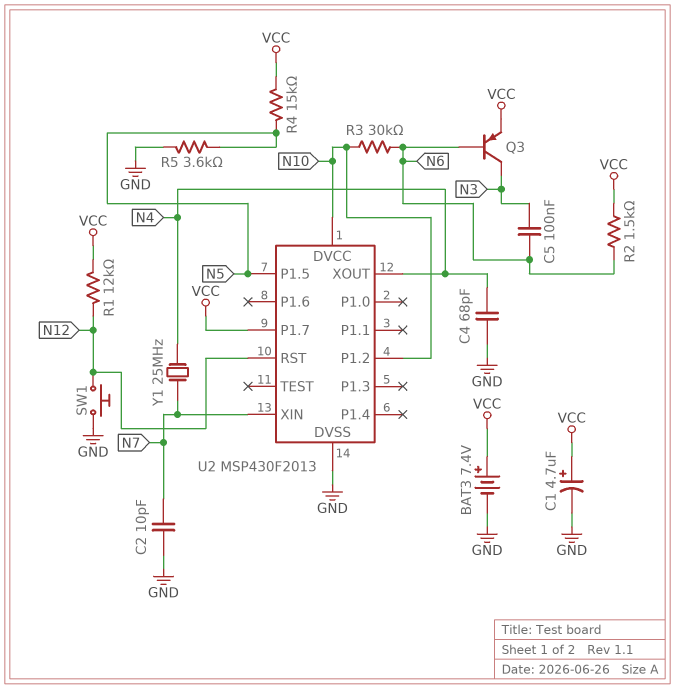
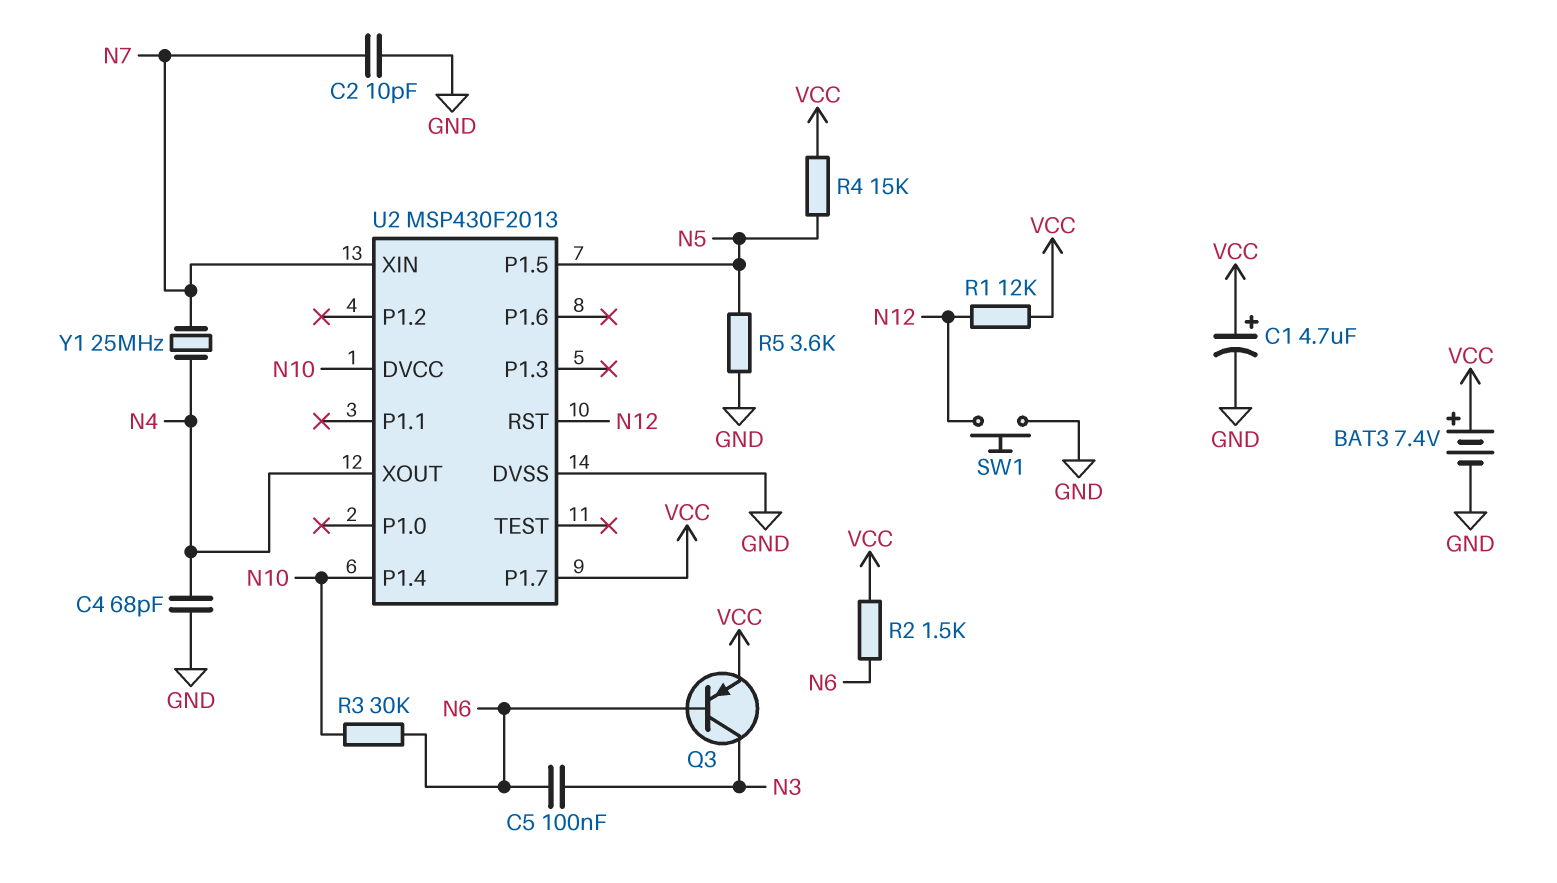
U2 pin P1.2: N10 -> none
U2 pin P1.4: none -> N10

